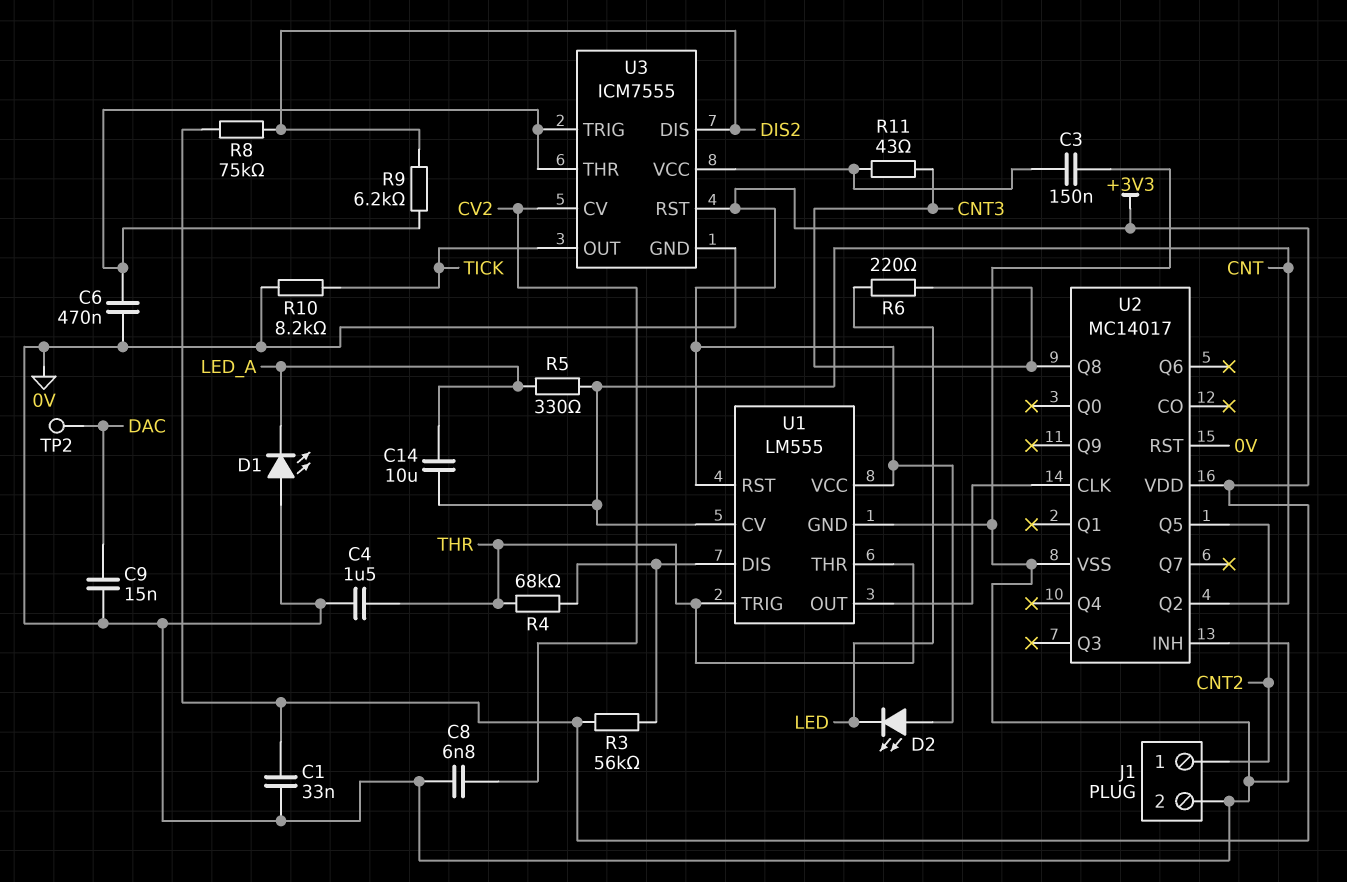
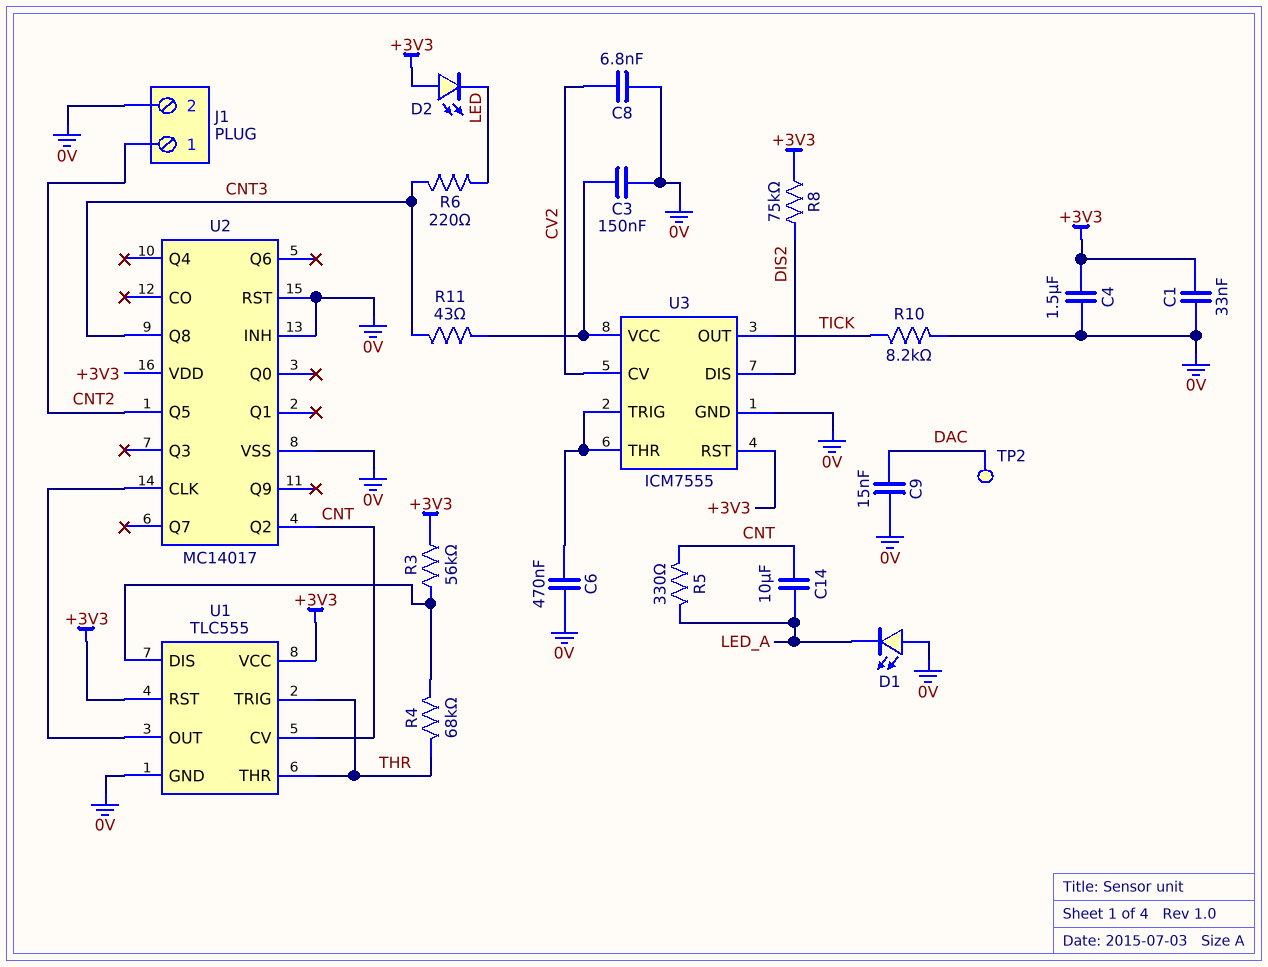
C4: 1.5uF (0V, THR) -> 1.5uF (+3V3, 0V)
R9: 6.2k (DIS2, U3/THR) -> none
U1: LM555 -> TLC555

